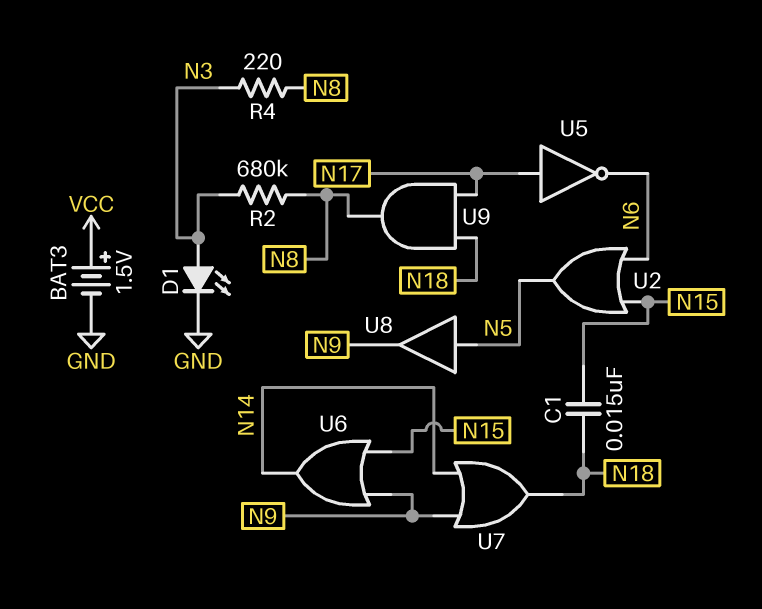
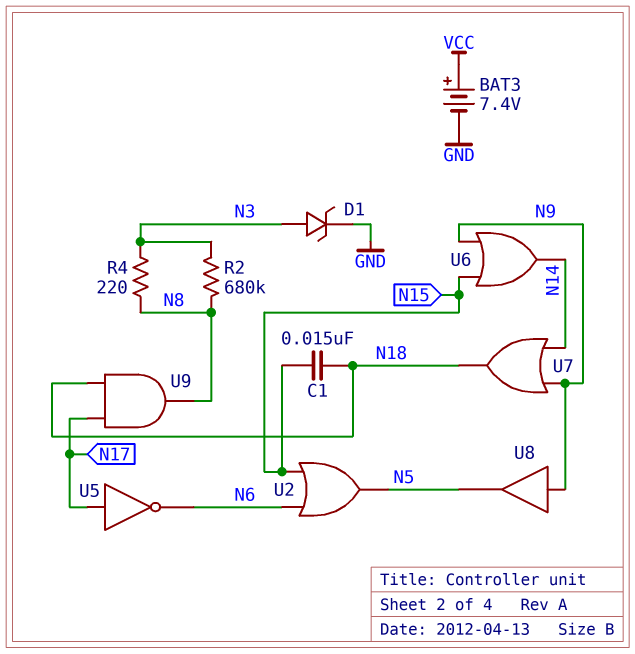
BAT3: 1.5V (plus VCC, minus GND) -> 7.4V (plus VCC, minus GND)
D1: LED (A N3, K GND) -> zener (A N3, K GND)
U8: buffer (in N5, out N9) -> buffer (in N9, out N5)

